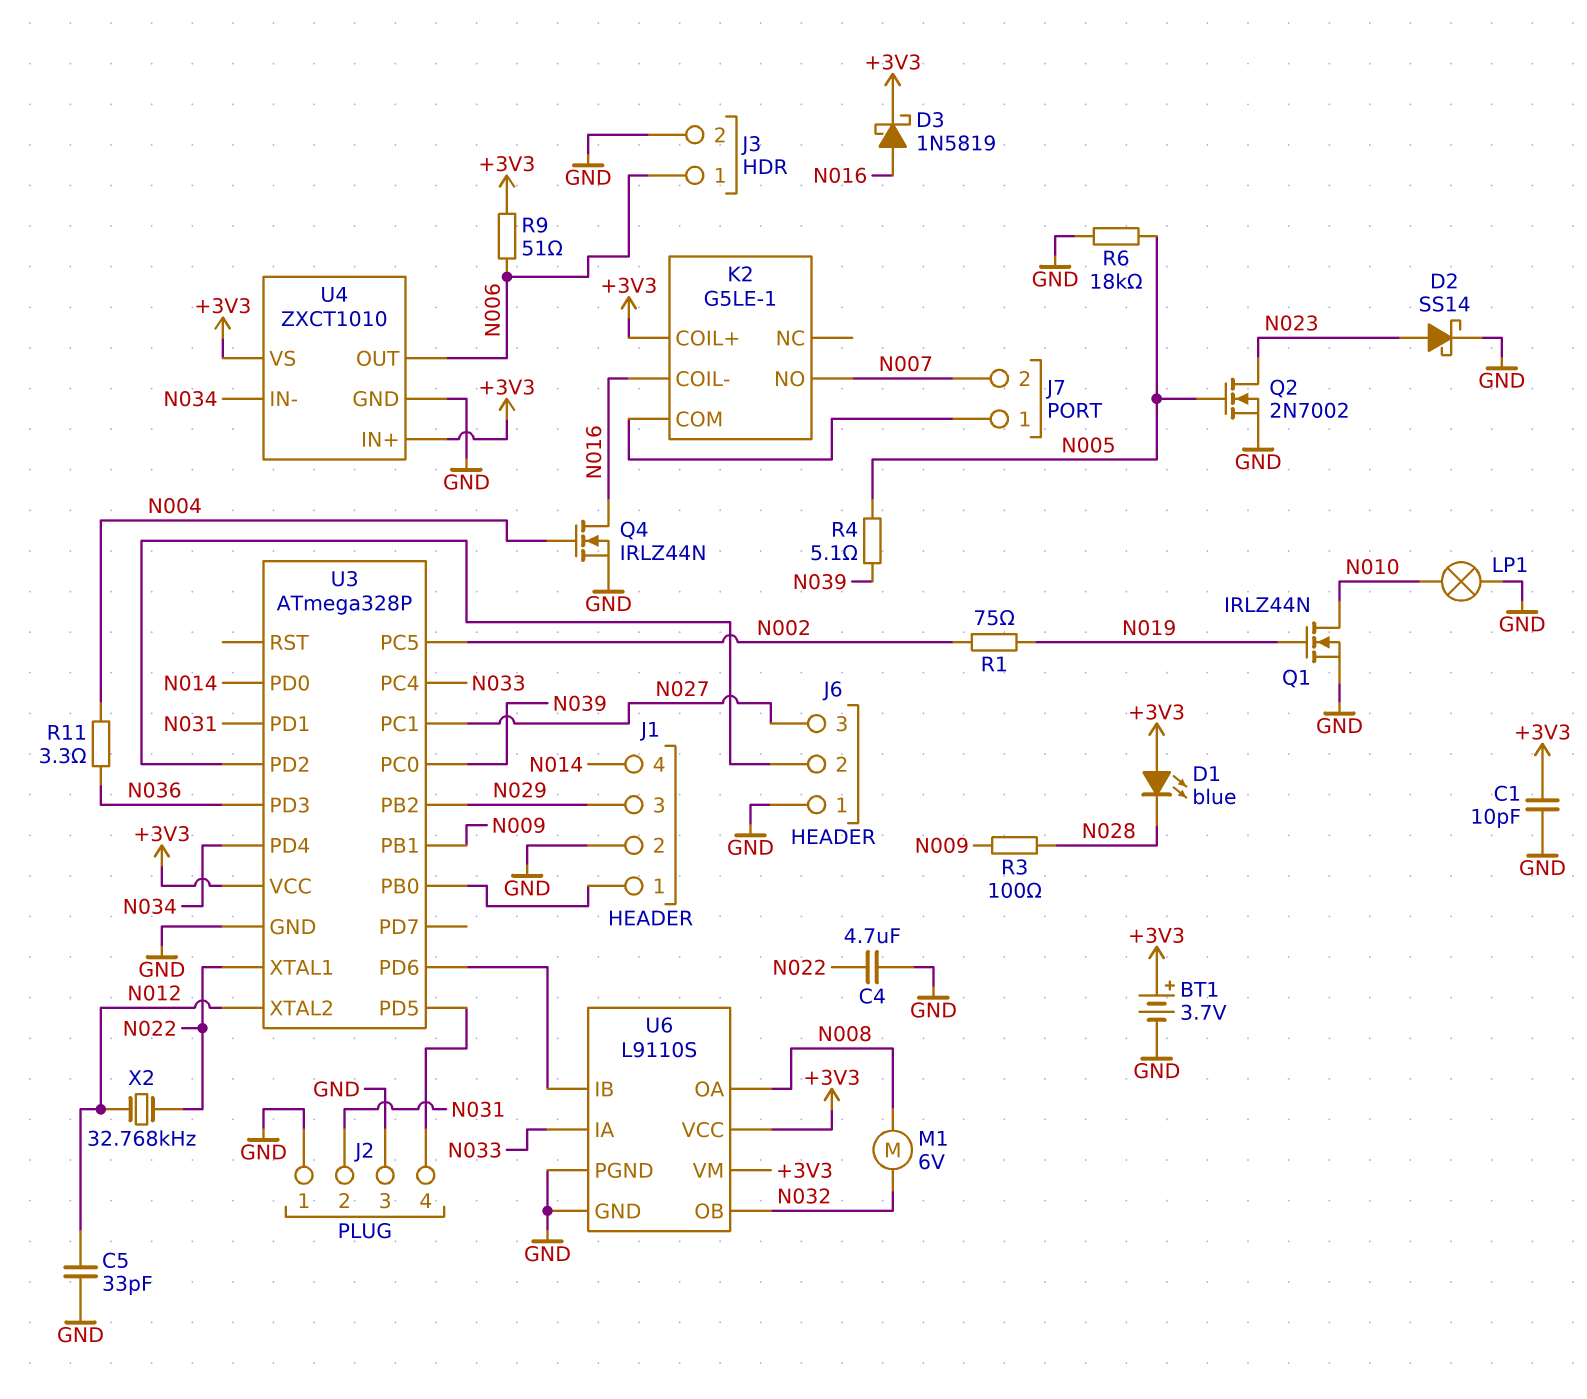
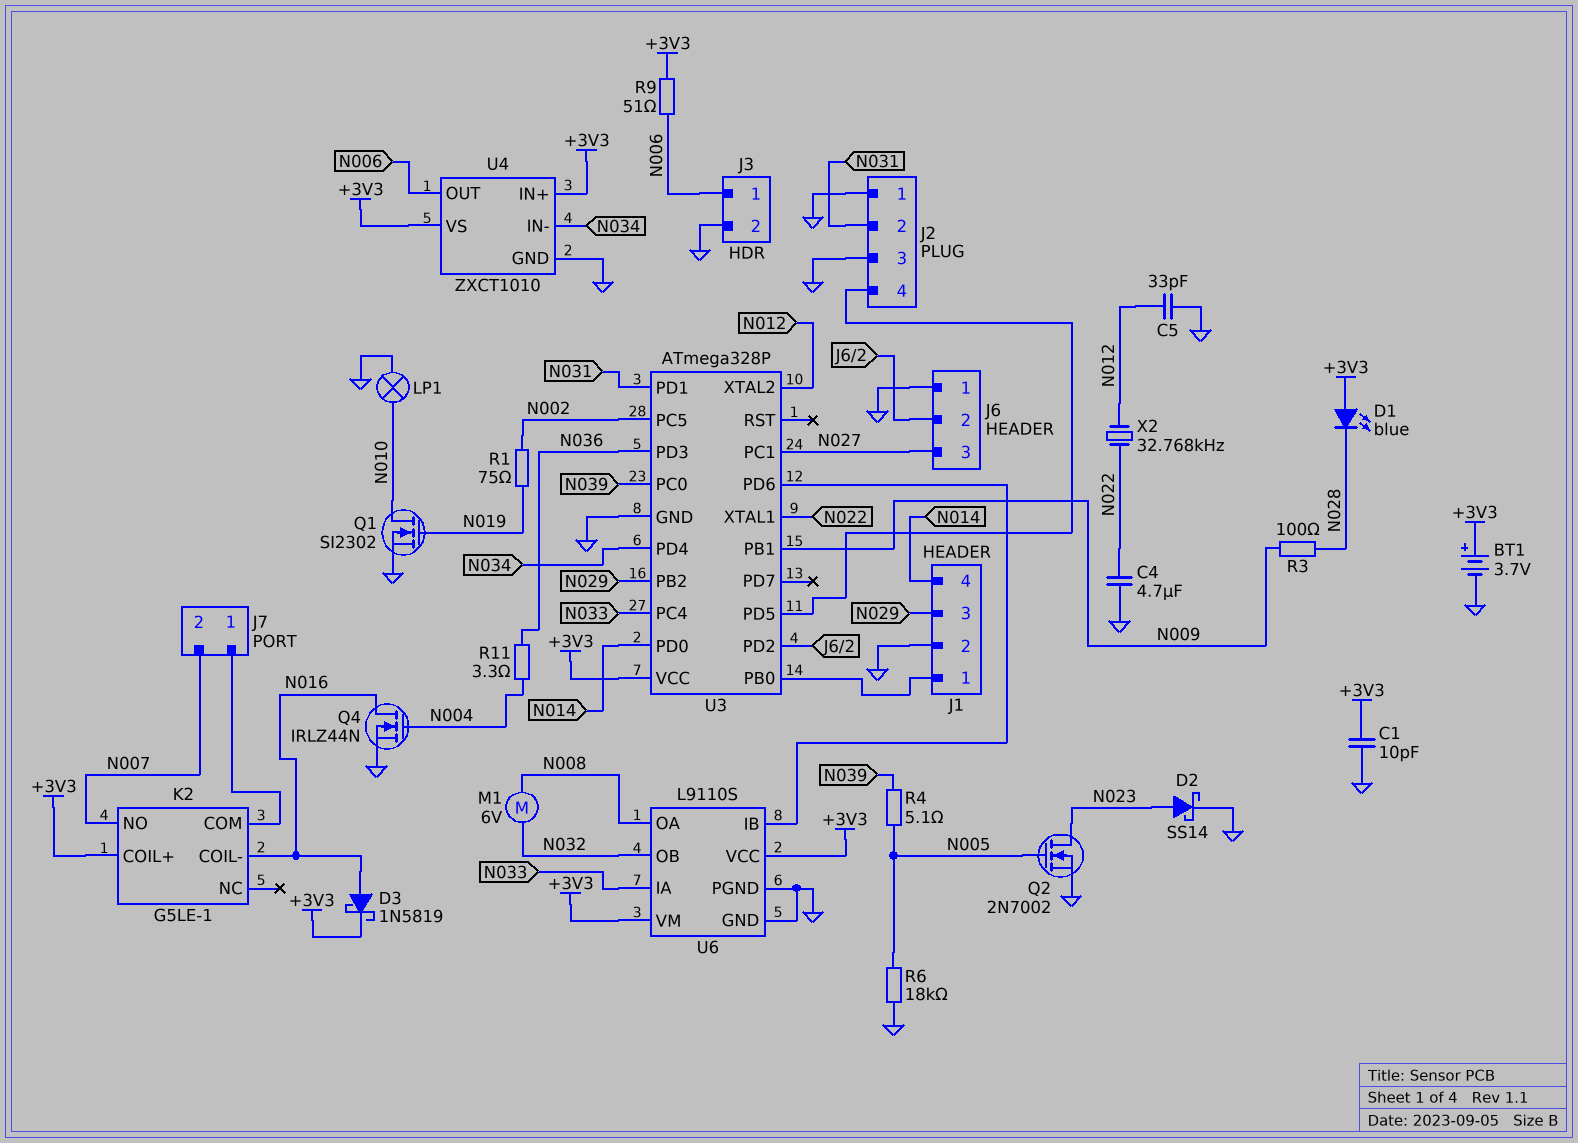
Q1: NMOS IRLZ44N (G N019, D N010, S GND) -> NMOS SI2302 (G N019, D N010, S GND)

